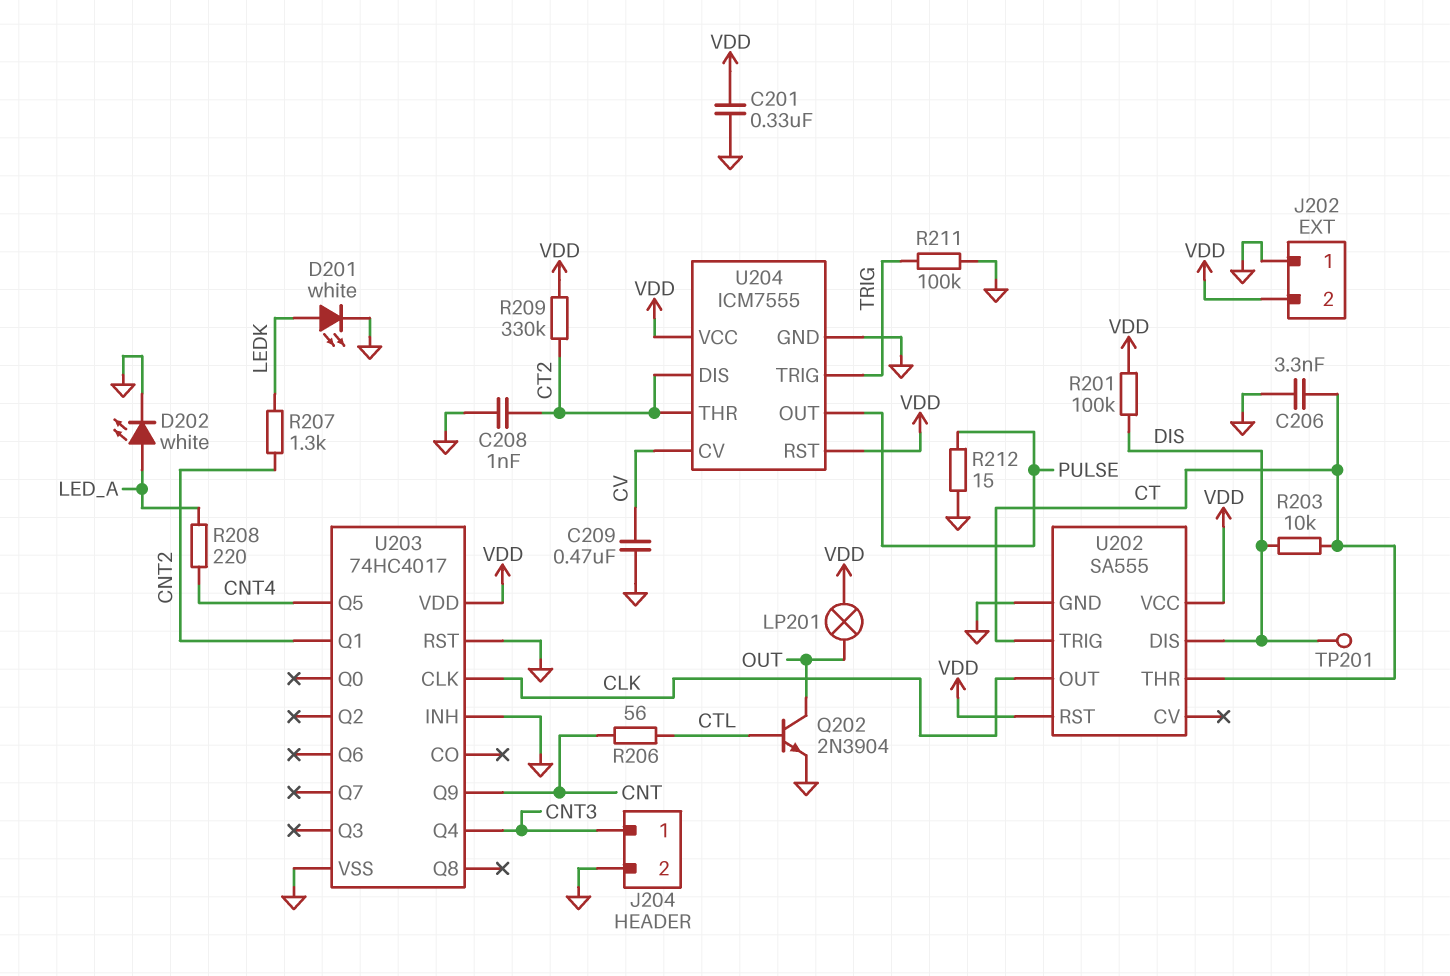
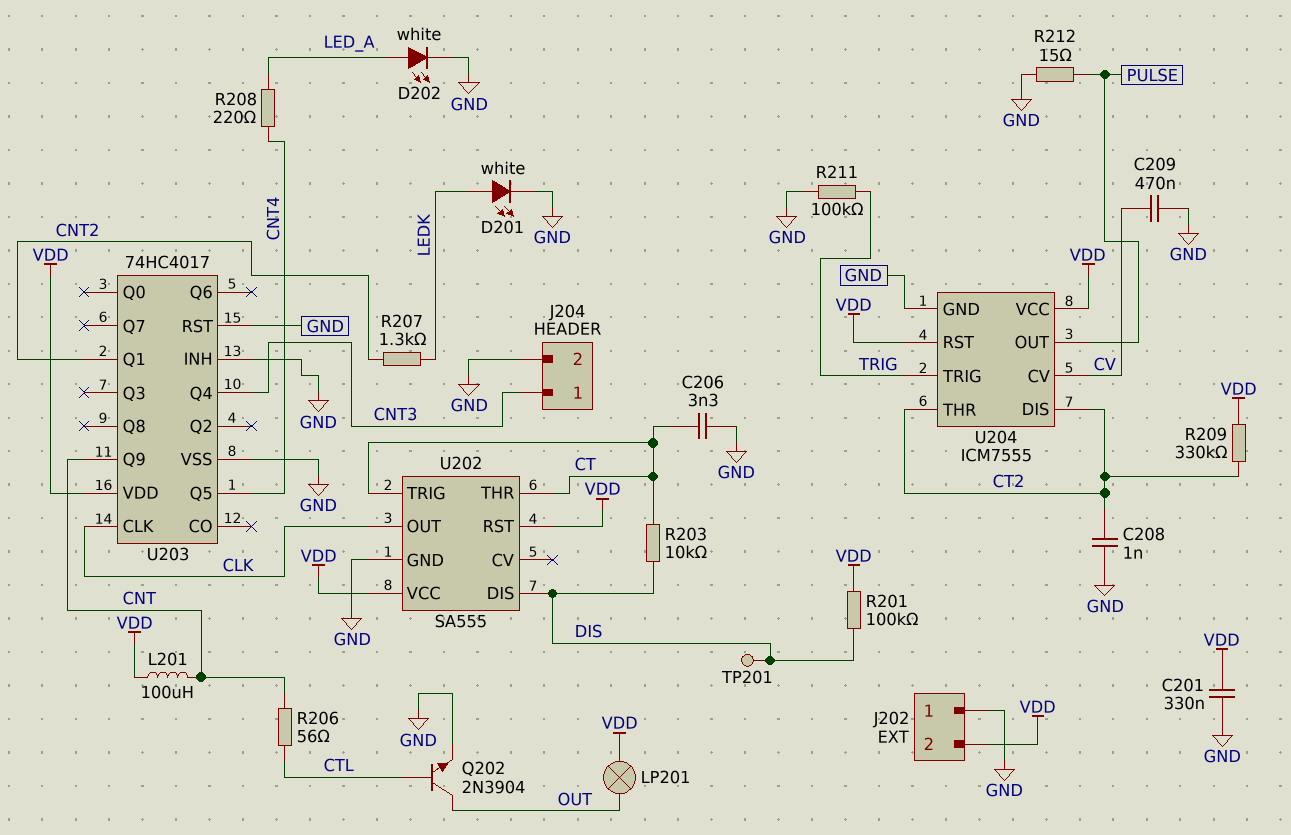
L201: none -> 100uH (CNT, VDD)

